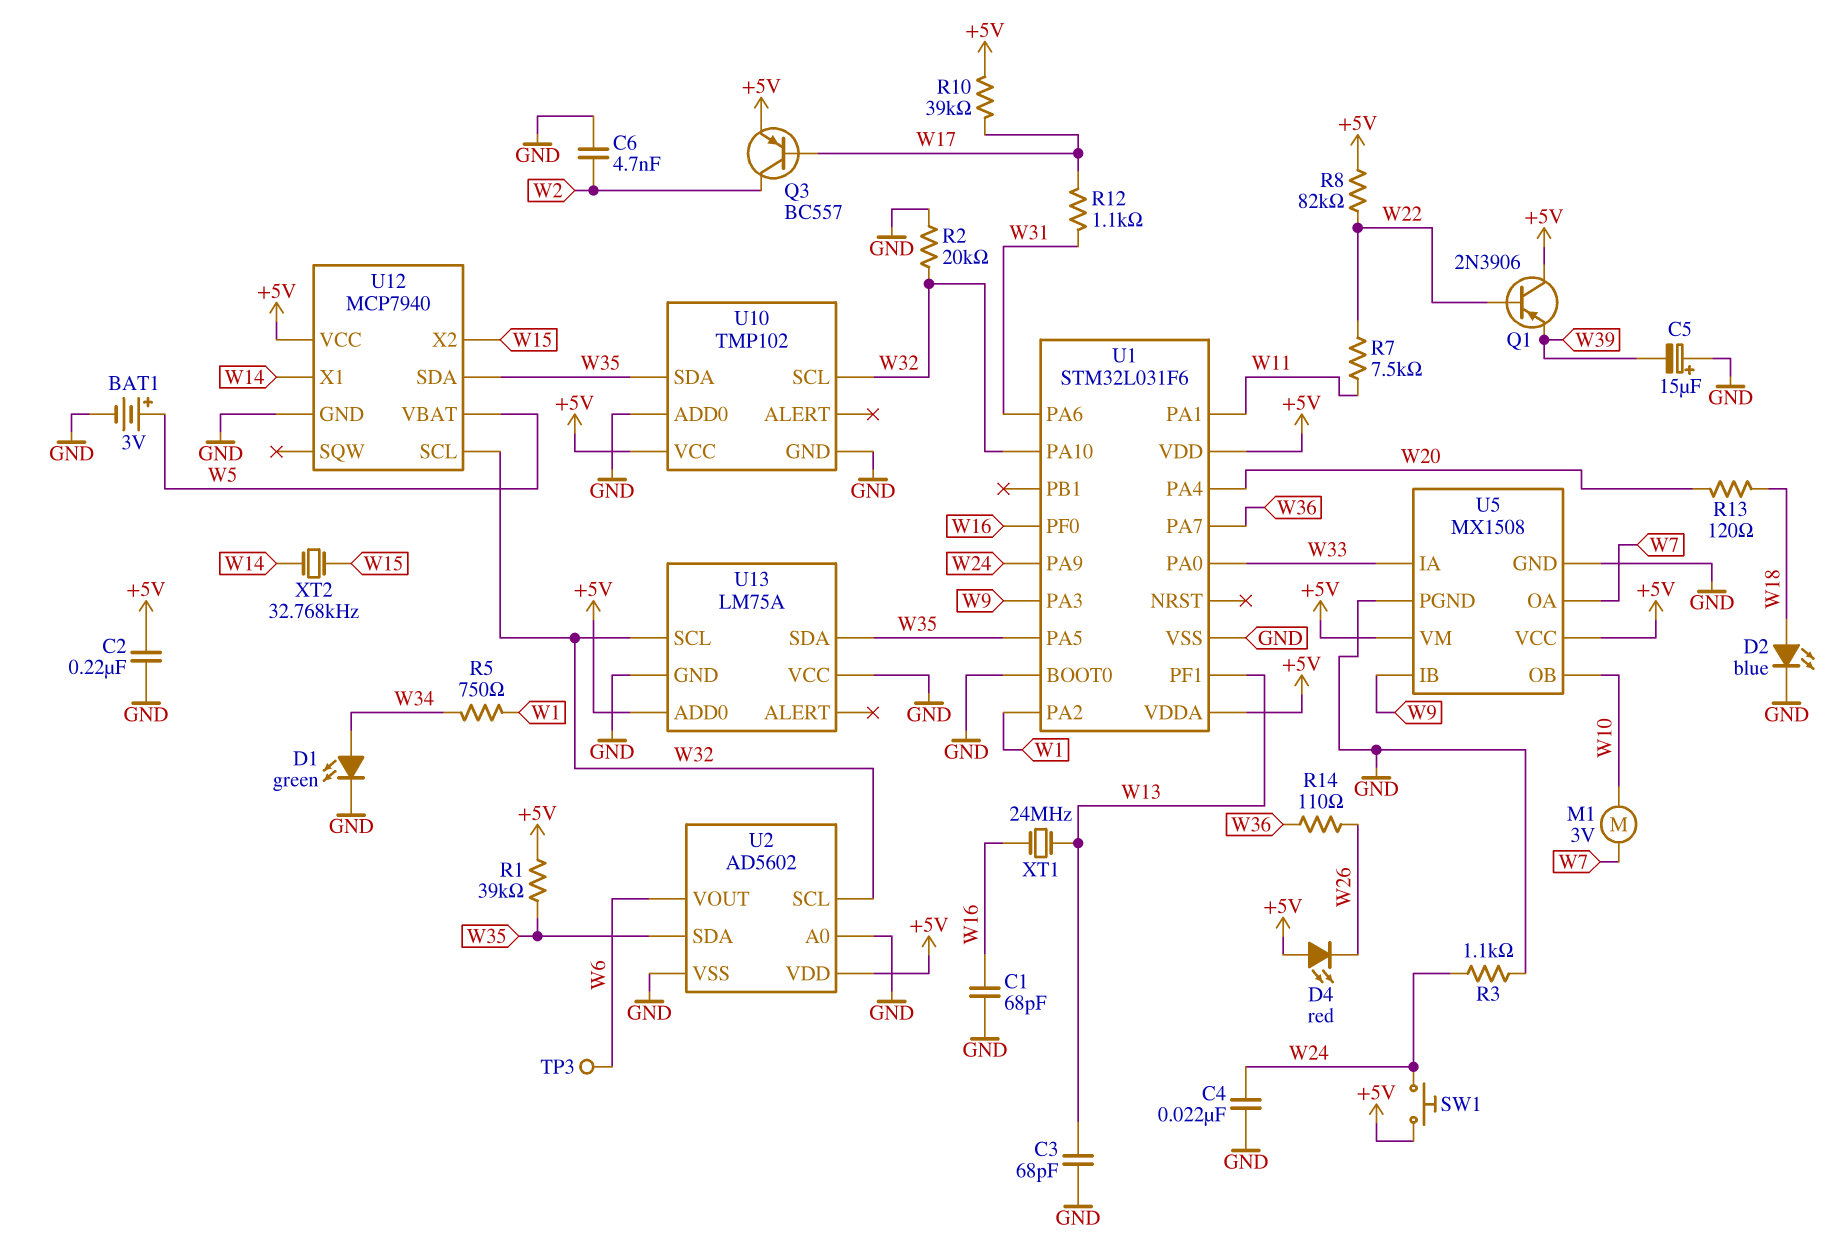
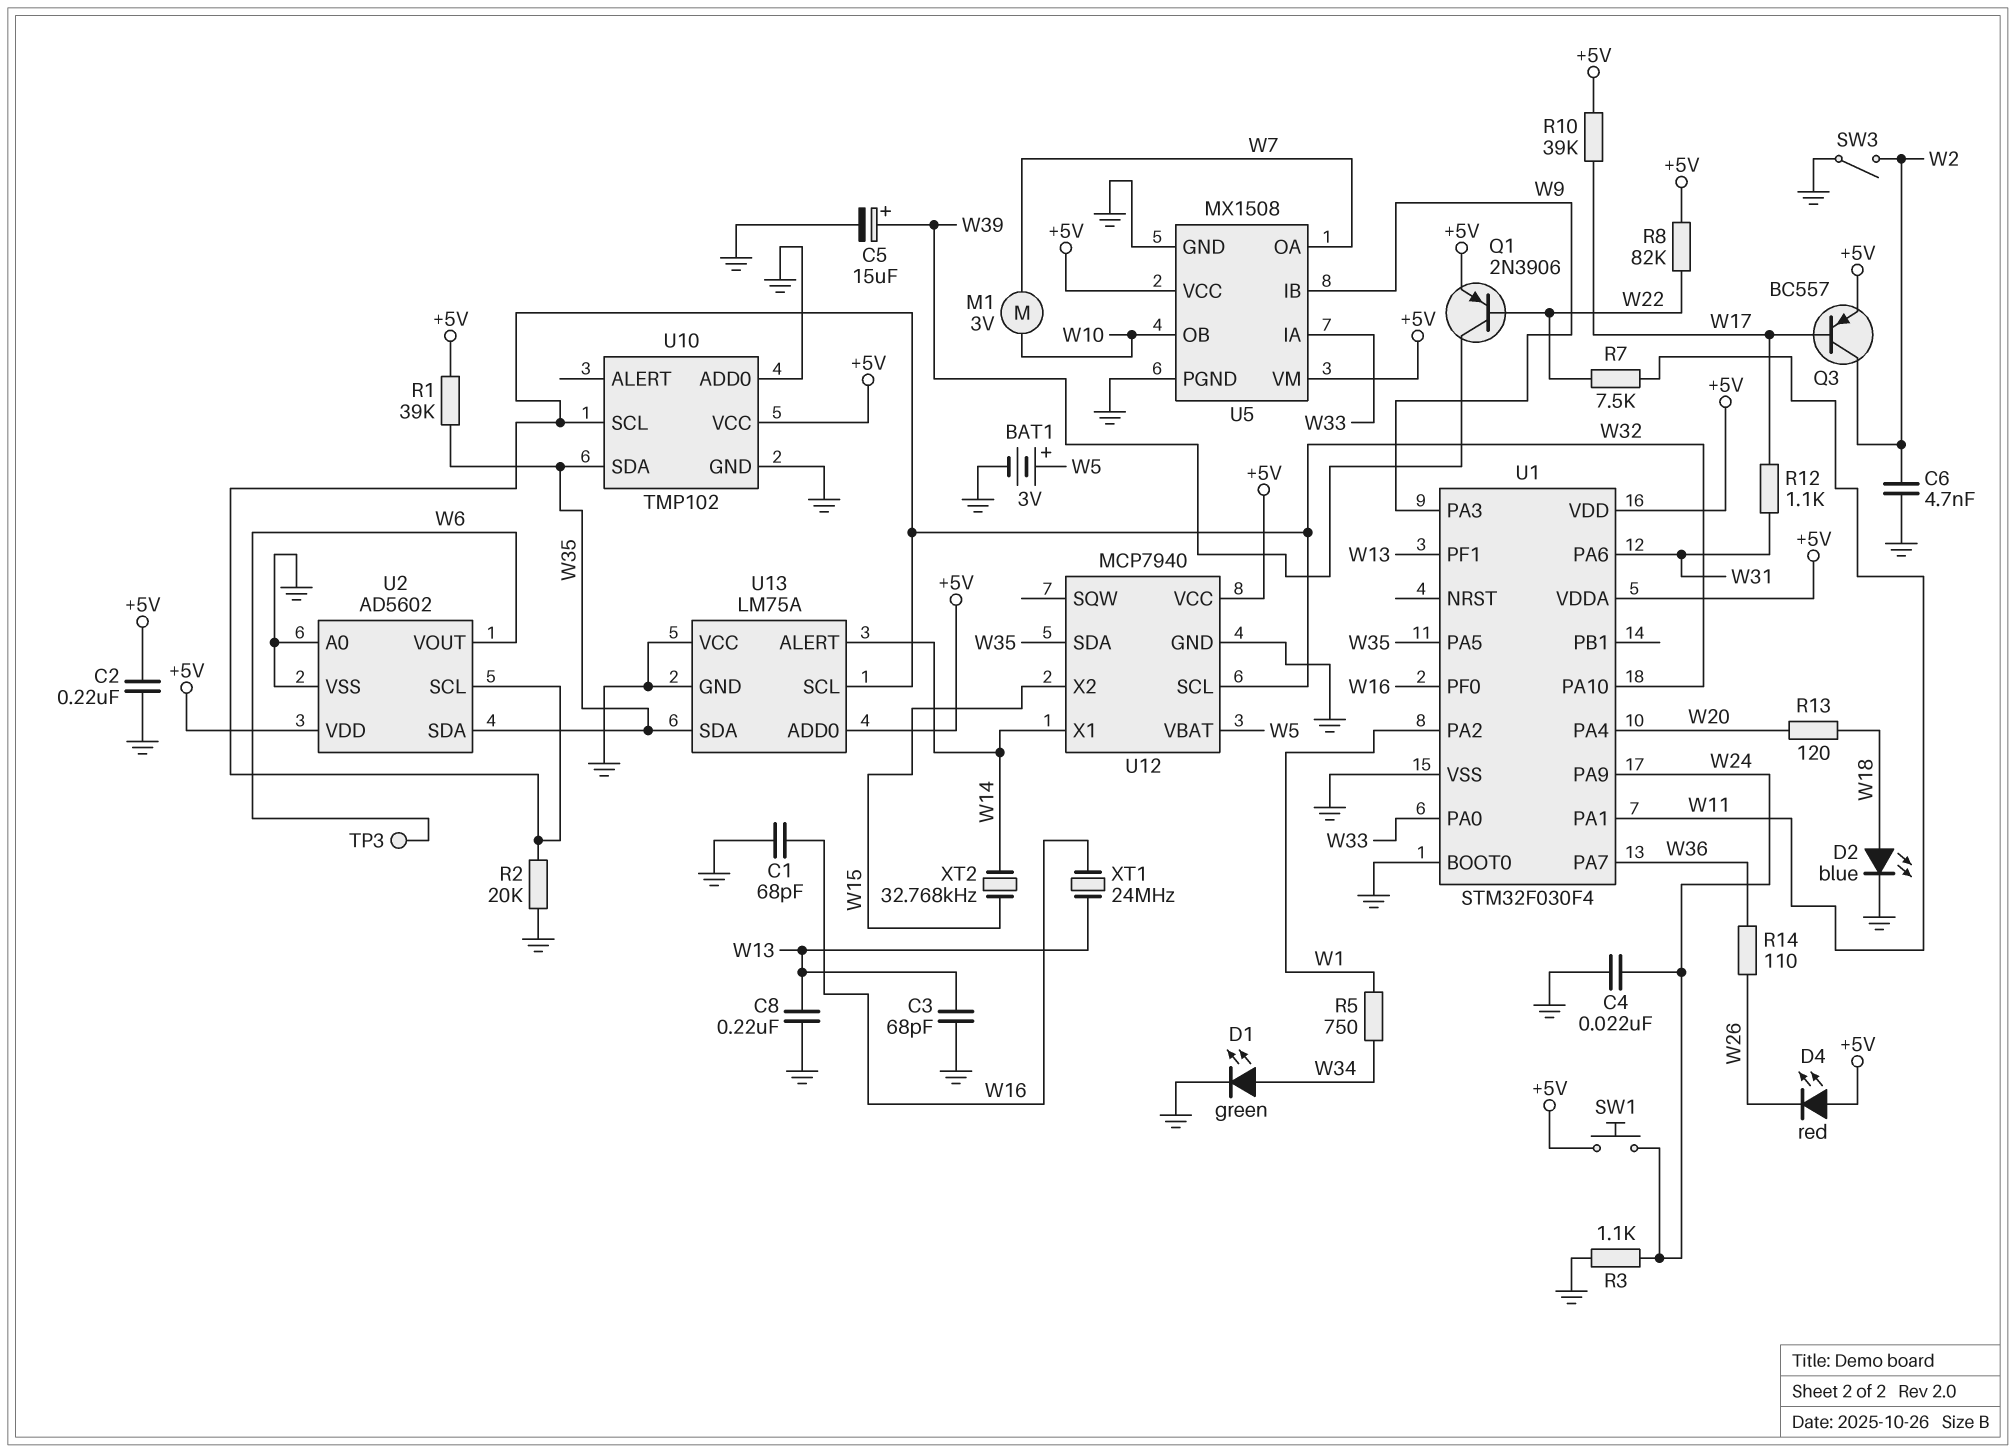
C5: 15uF (plus GND, minus W39) -> 15uF (plus W39, minus GND)
C8: none -> 220nF (GND, W13)
Q1: PNP 2N3906 (B W22, C +5V, E W39) -> PNP 2N3906 (B W22, C W39, E +5V)
SW3: none -> switch (GND, W2)
U1: STM32L031F6 -> STM32F030F4
U13 pin ALERT: none -> W14

